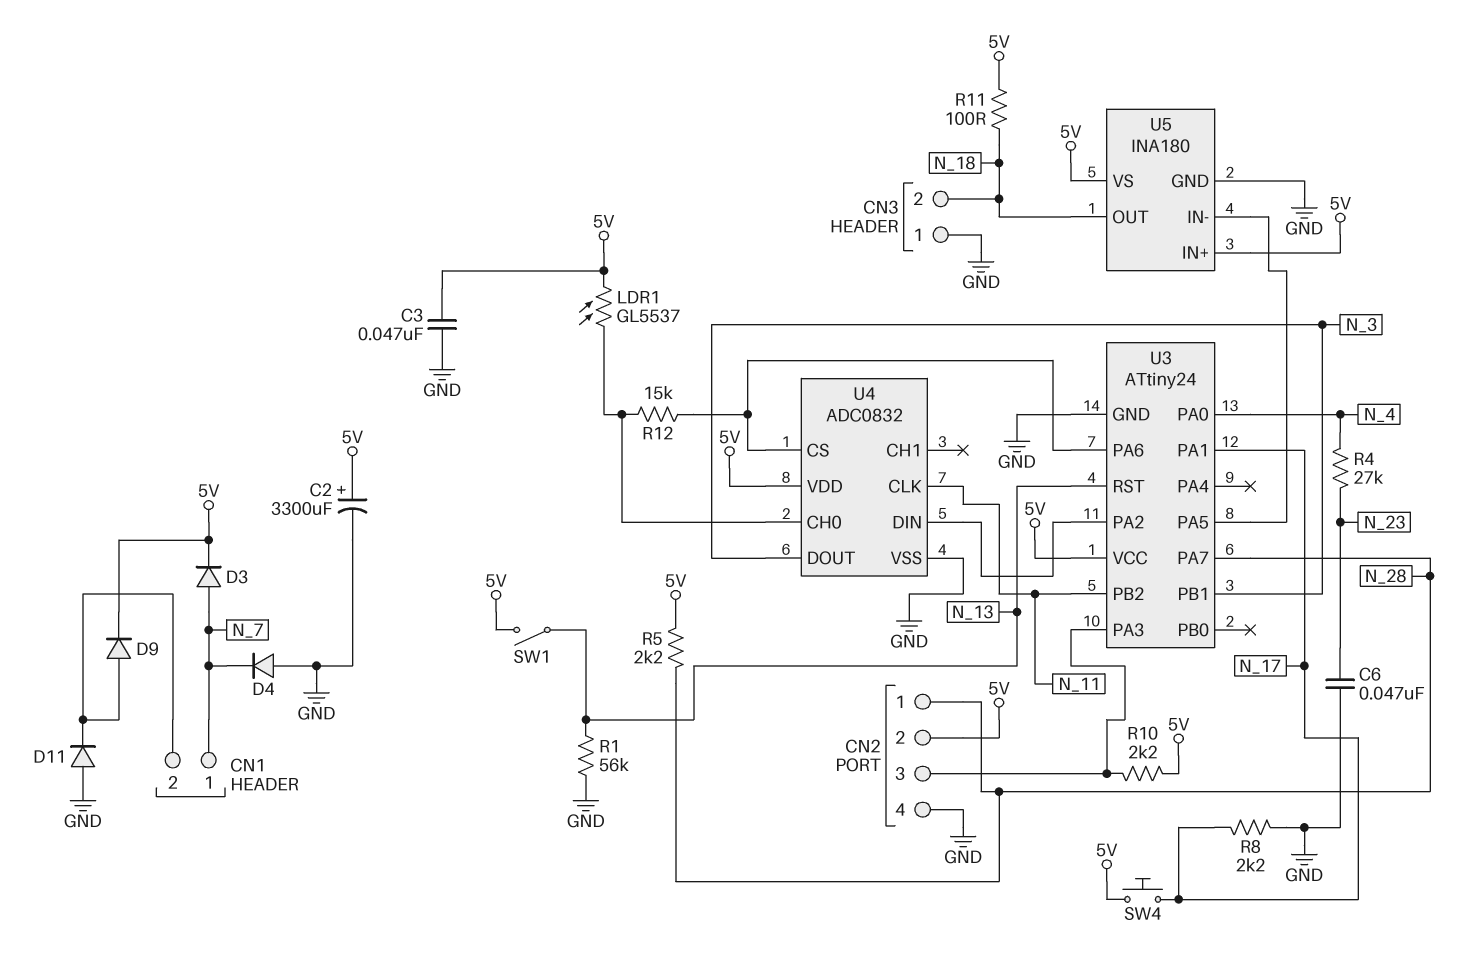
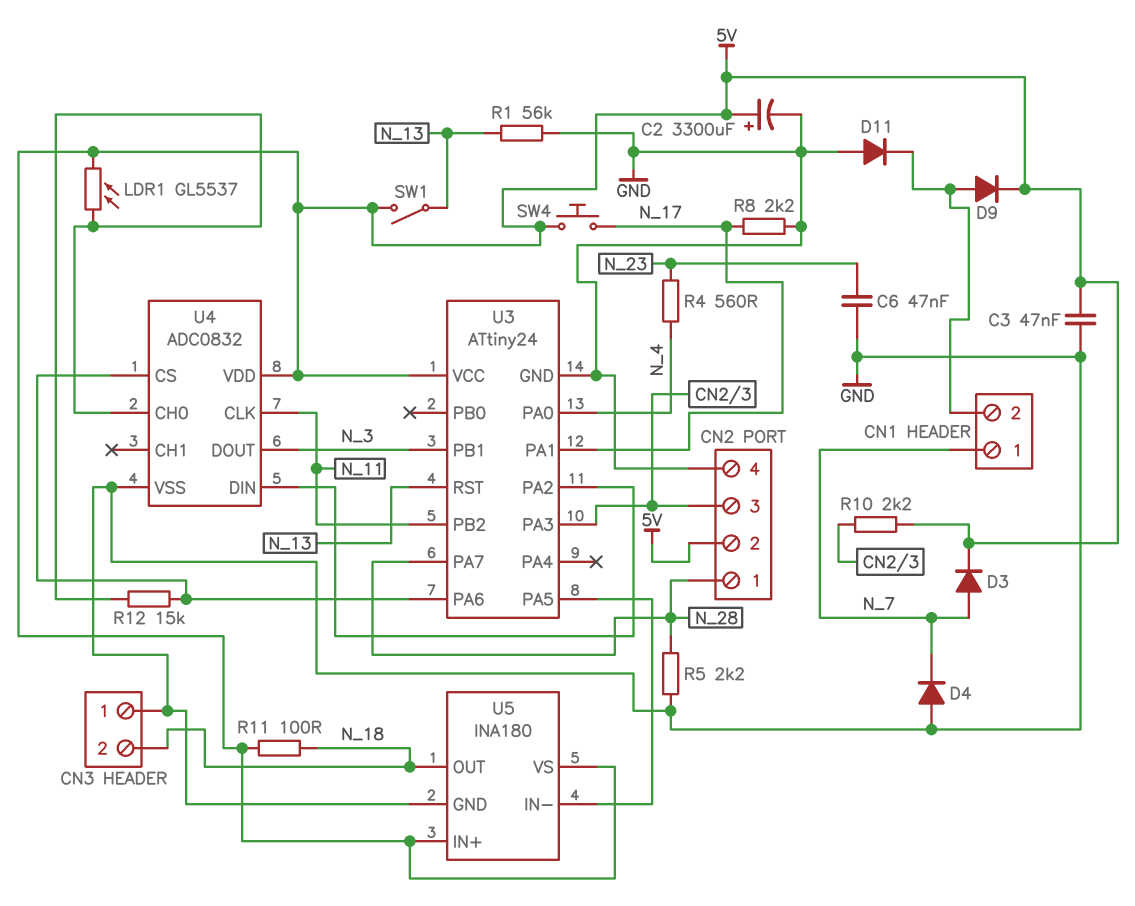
R4: 27k (N_4, N_23) -> 560 (N_4, N_23)
R5: 2.2k (5V, N_28) -> 2.2k (GND, N_28)

